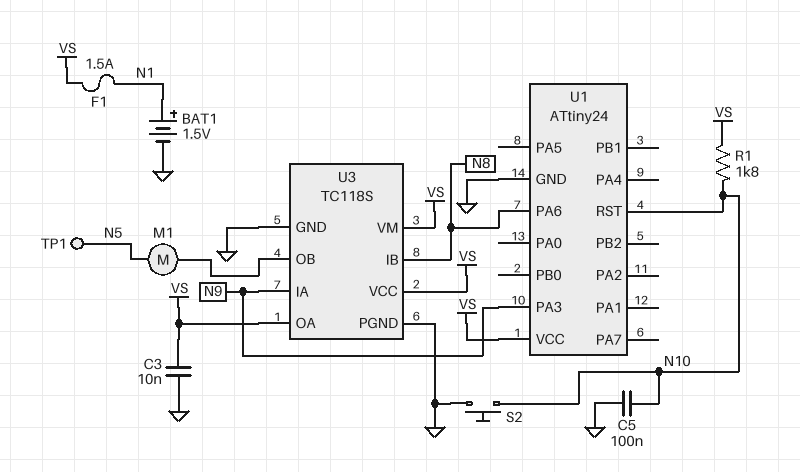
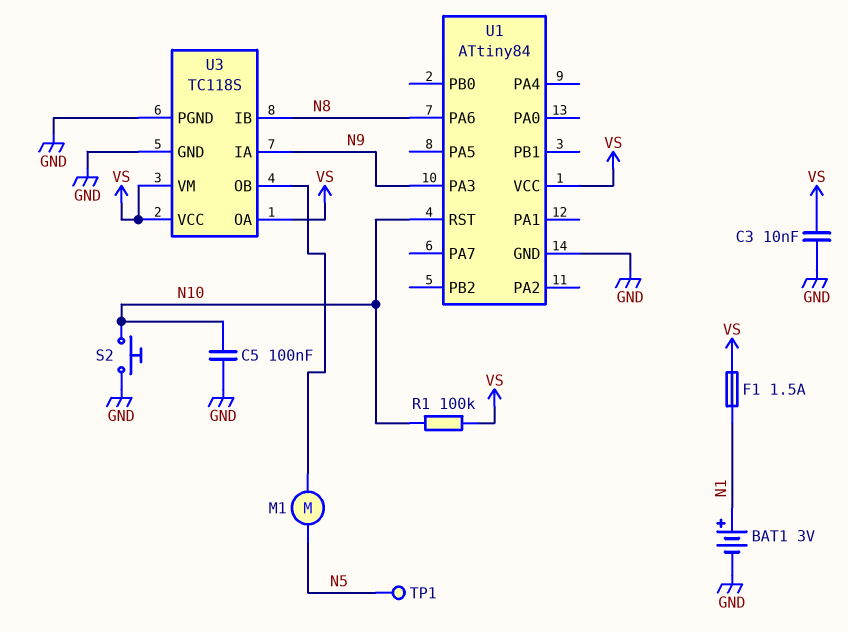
BAT1: 1.5V (plus N1, minus GND) -> 3V (plus N1, minus GND)
R1: 1.8k (N10, VS) -> 100k (N10, VS)
U1: ATtiny24 -> ATtiny84

